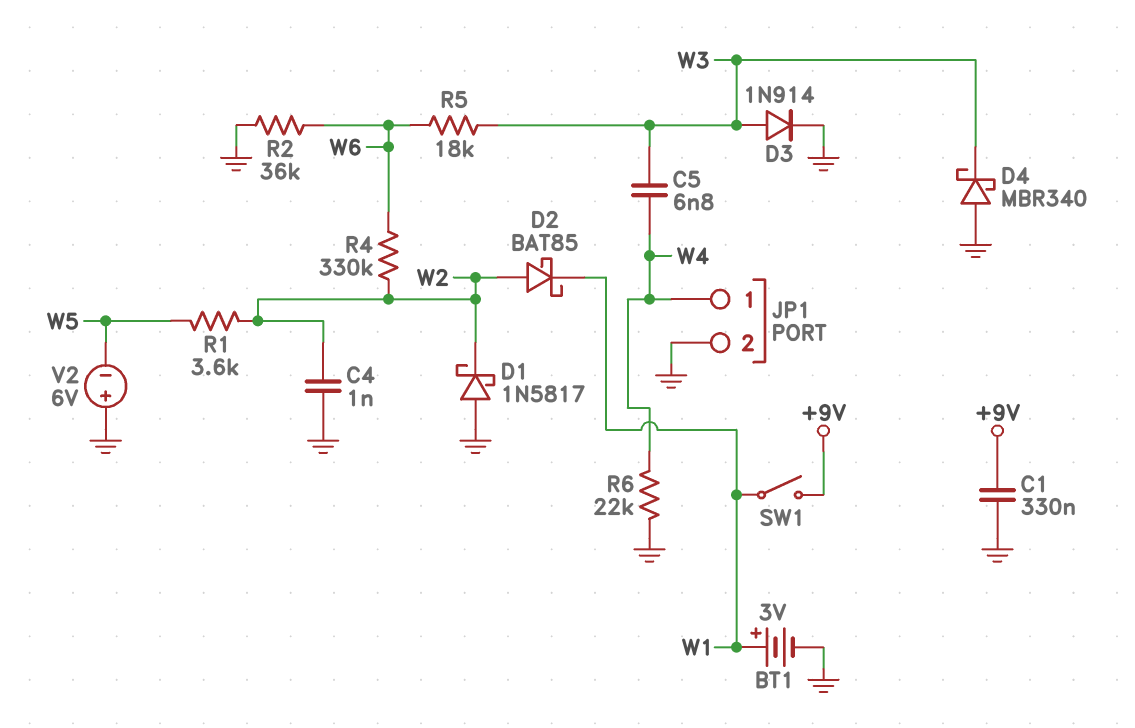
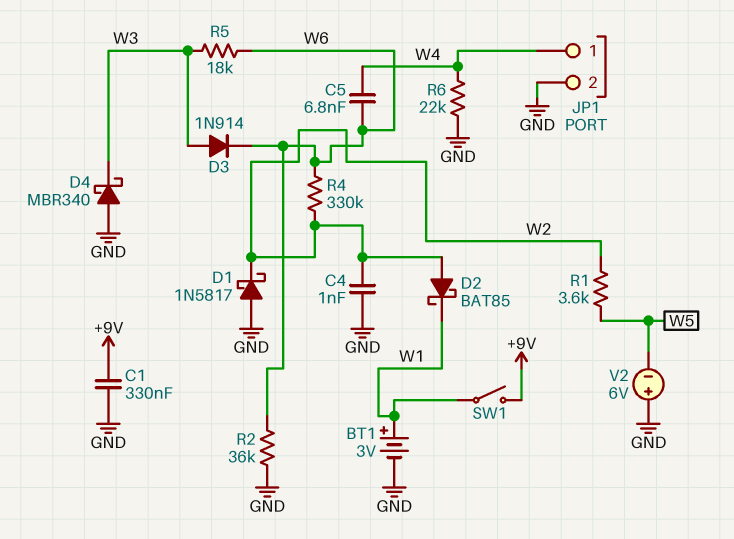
C5: 6.8nF (W3, W4) -> 6.8nF (W4, W6)
D3: diode 1N914 (A W3, K GND) -> diode 1N914 (A W3, K W6)

